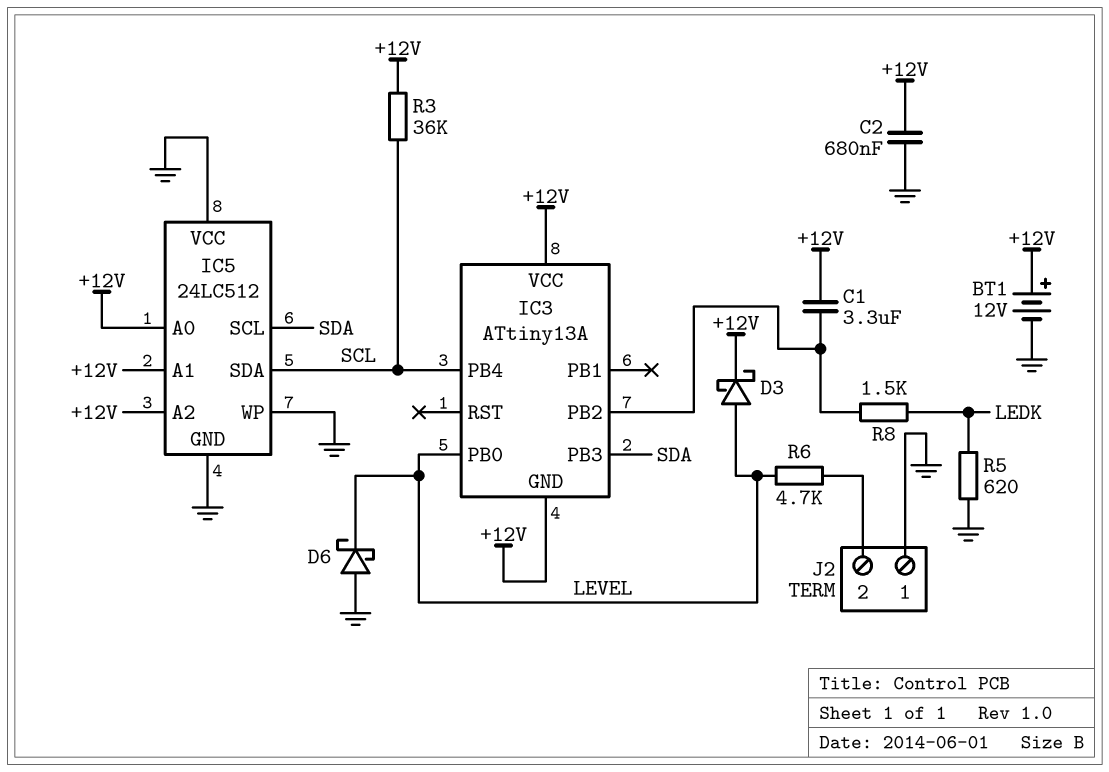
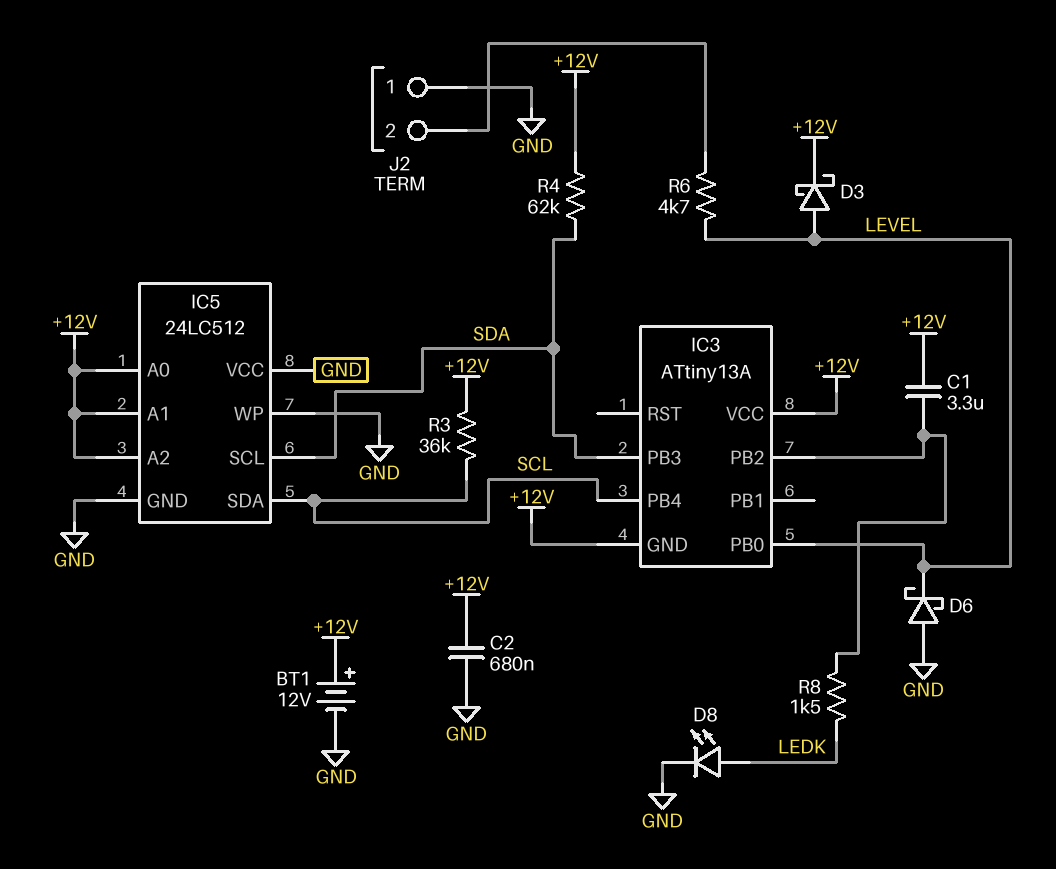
D8: none -> LED (A LEDK, K GND)
R4: none -> 62k (+12V, SDA)
R5: 620 (GND, LEDK) -> none

